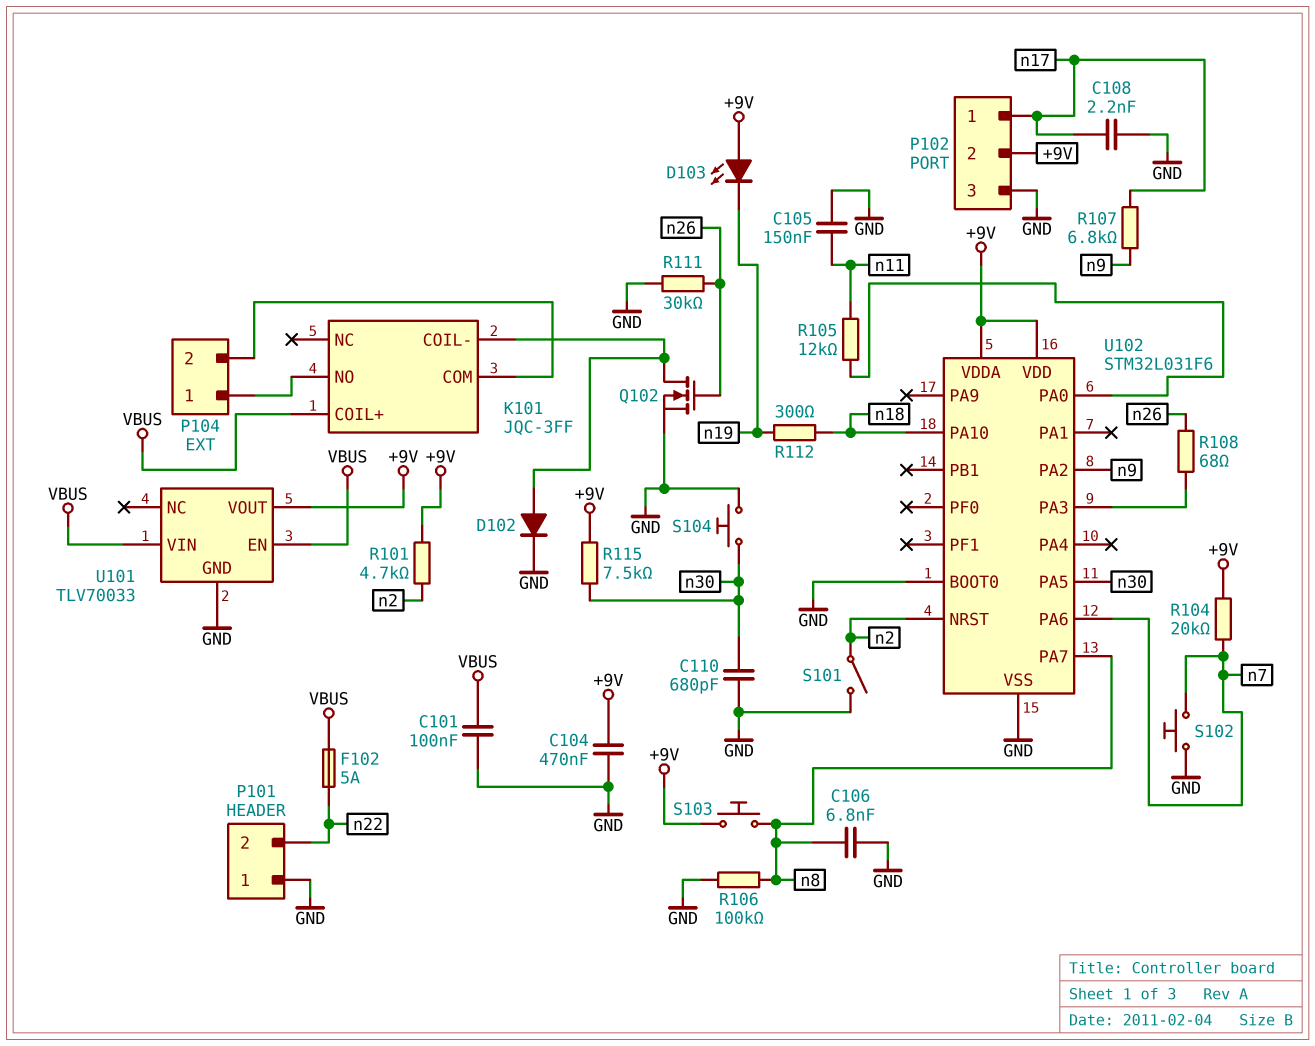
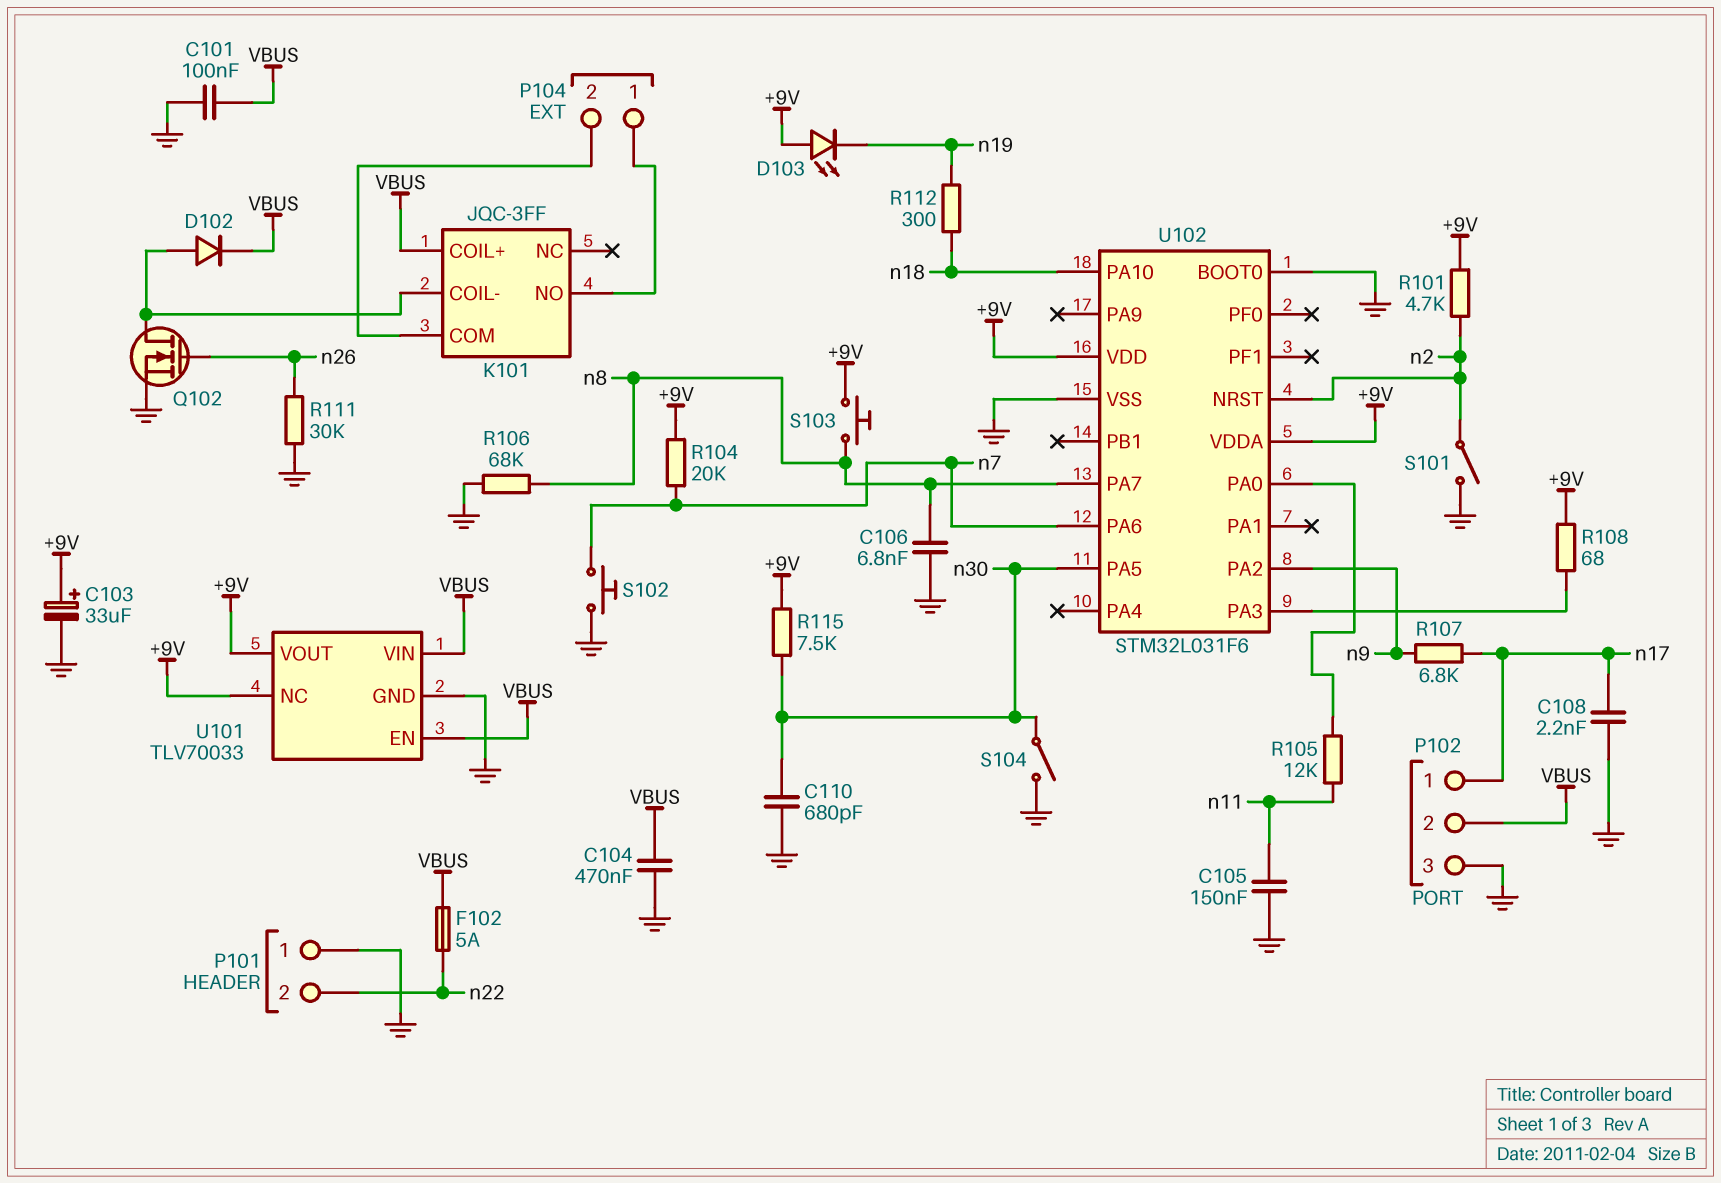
C103: none -> 33uF (plus +9V, minus GND)
C104: 470nF (+9V, GND) -> 470nF (GND, VBUS)
D102: diode (A K101/COIL-, K GND) -> diode (A K101/COIL-, K VBUS)
P102 pin 2: +9V -> VBUS
R106: 100k (GND, n8) -> 68k (GND, n8)
R108: 68 (U102/PA3, n26) -> 68 (+9V, U102/PA3)
S104: button (GND, n30) -> switch (GND, n30)
U101 pin NC: none -> +9V

